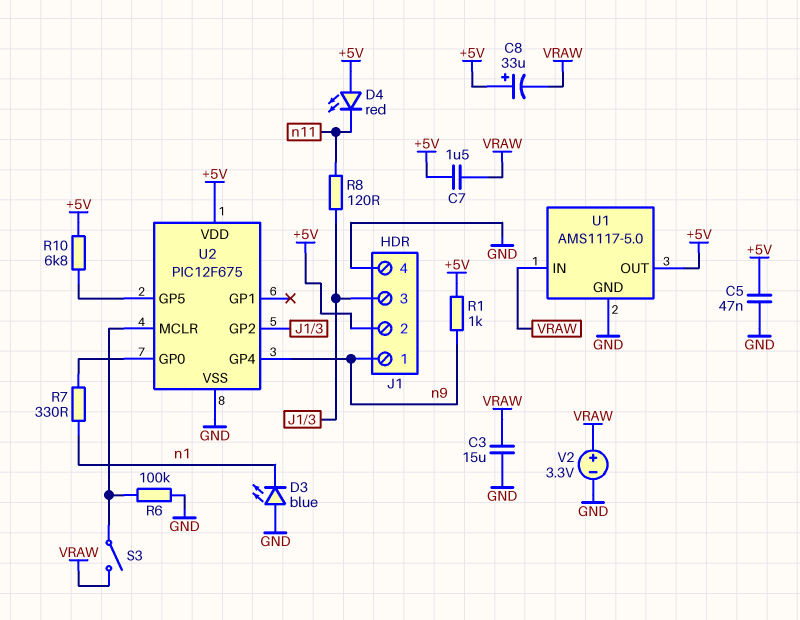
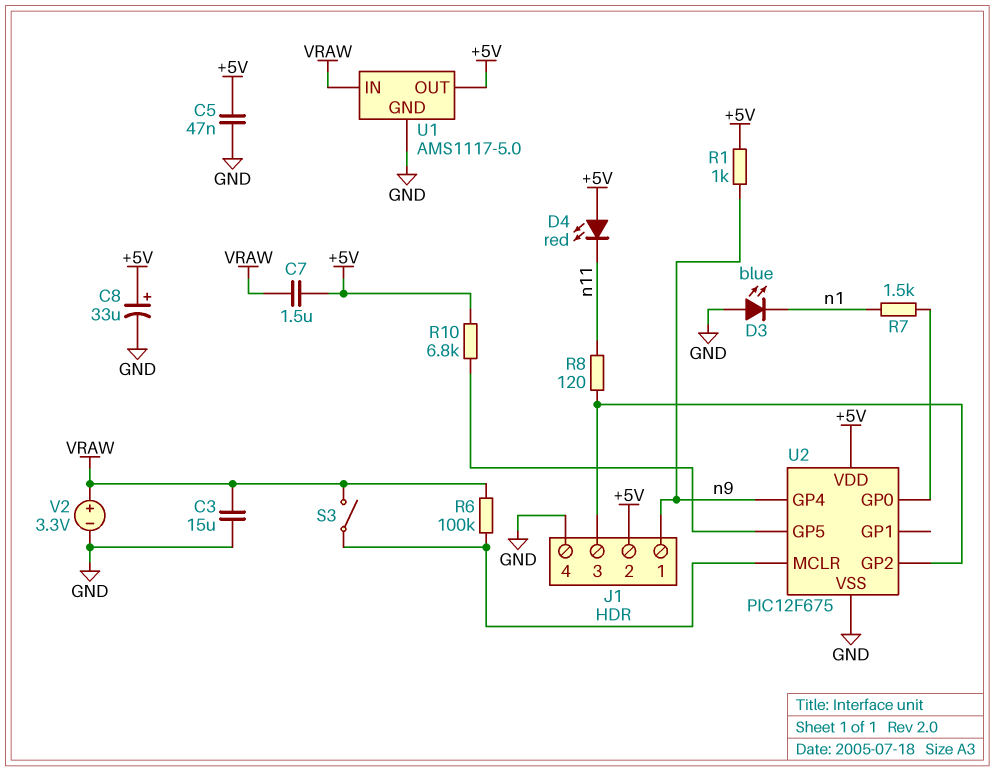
C8: 33uF (plus +5V, minus VRAW) -> 33uF (plus +5V, minus GND)
R6: 100k (GND, U2/MCLR) -> 100k (U2/MCLR, VRAW)
R7: 330 (U2/GP0, n1) -> 1.5k (U2/GP0, n1)

